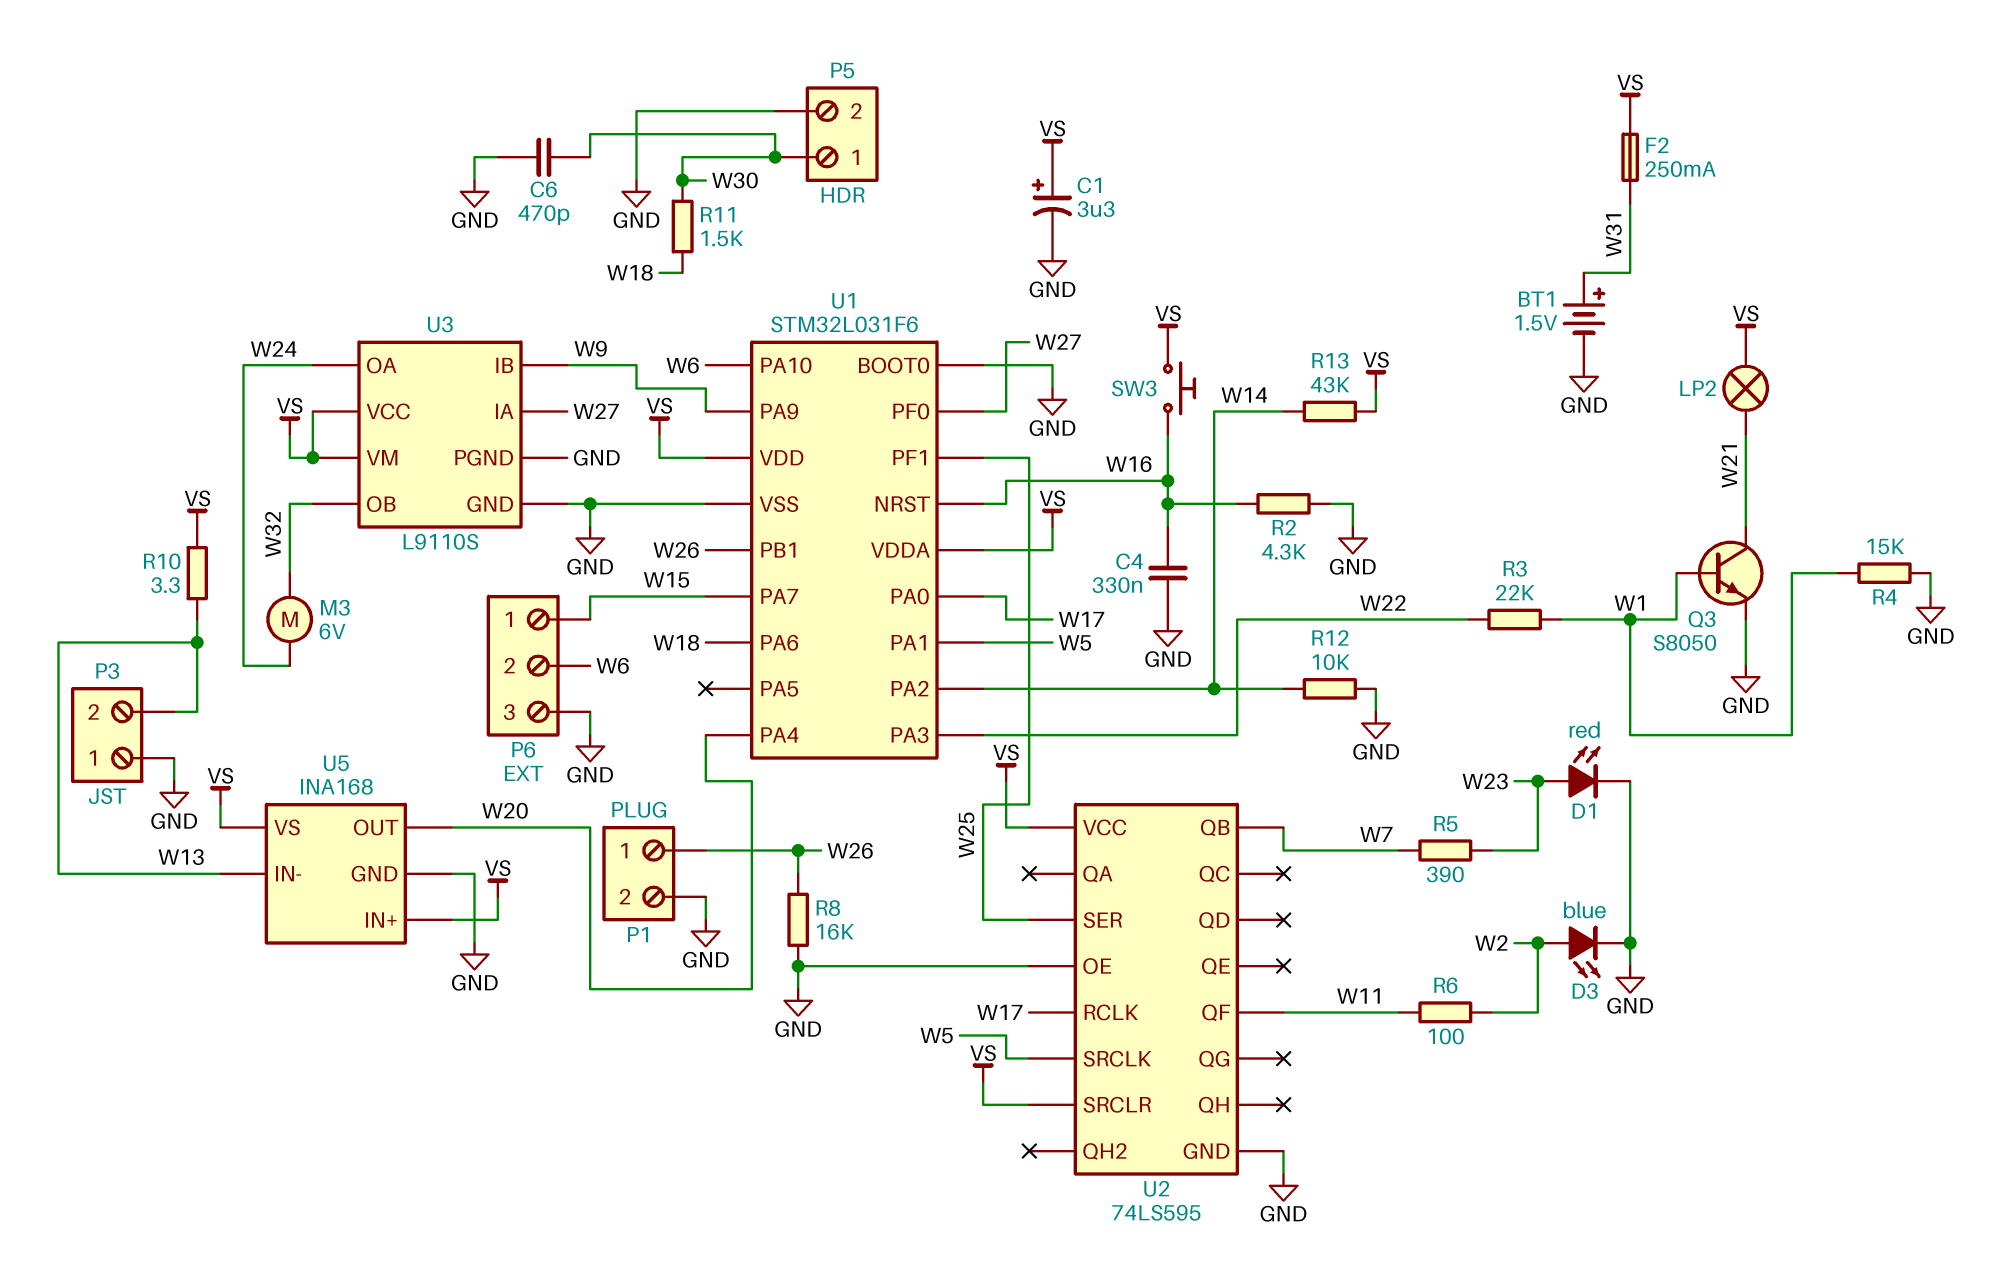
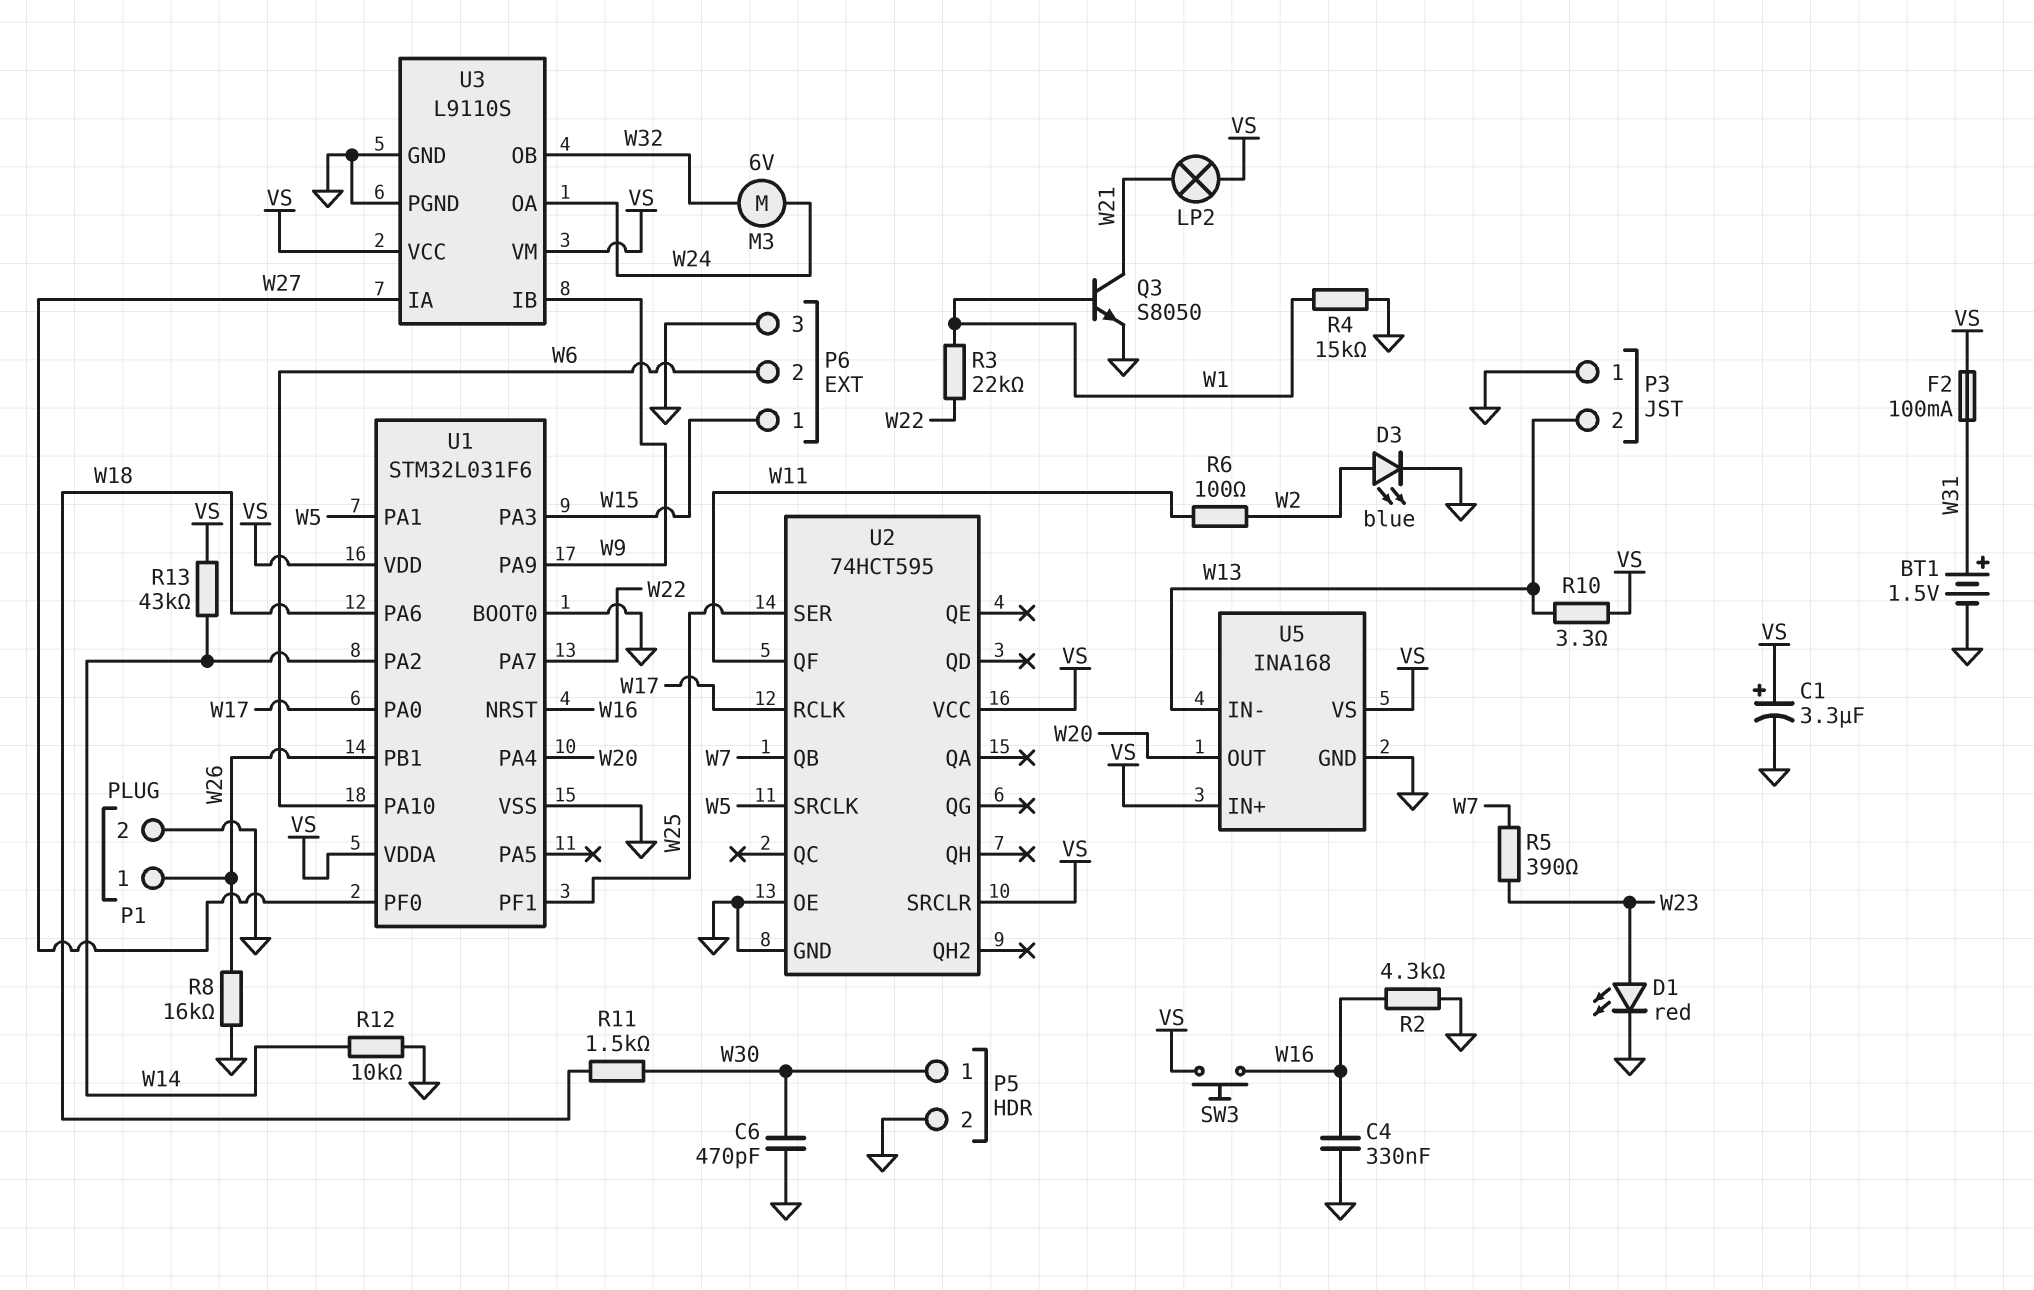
F2: 250mA (VS, W31) -> 100mA (VS, W31)
U1 pin PA3: W22 -> W15
U1 pin PA7: W15 -> W22
U2: 74LS595 -> 74HCT595

